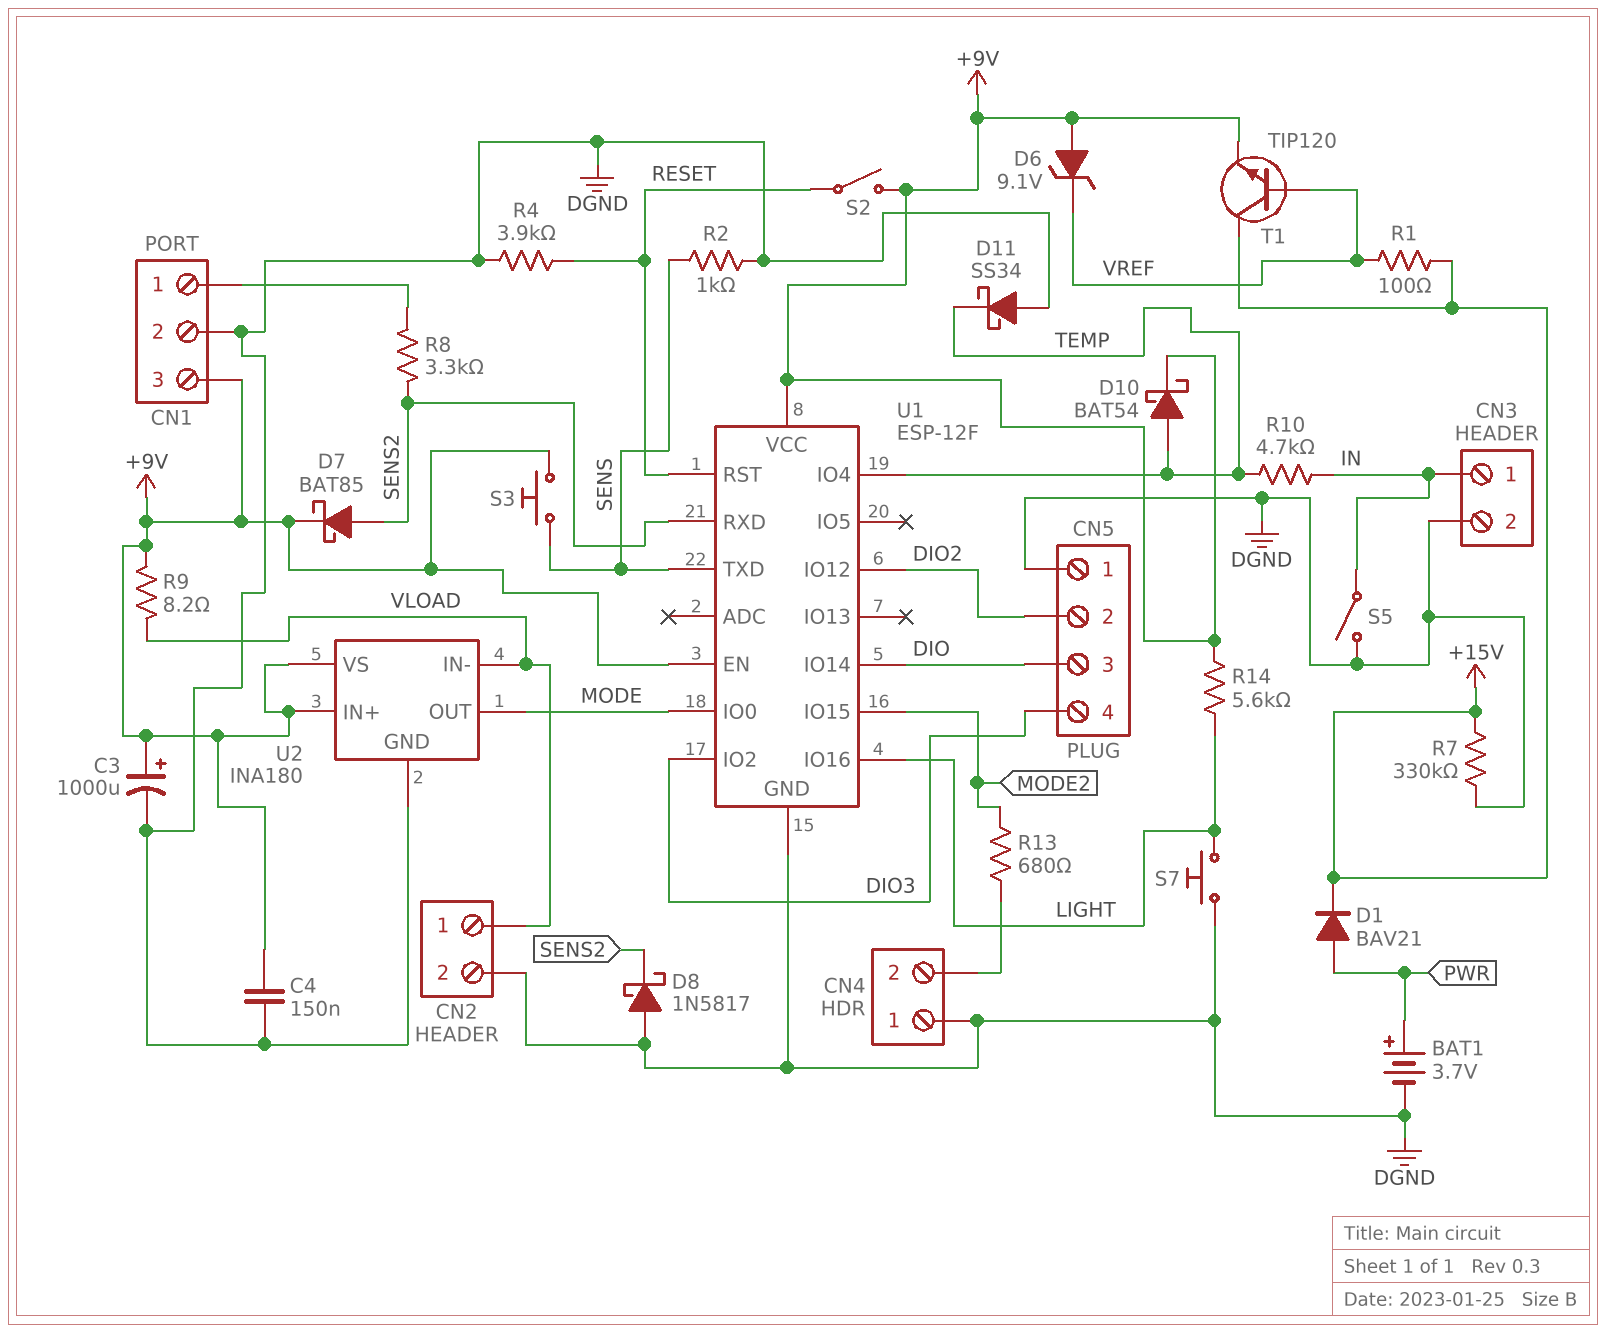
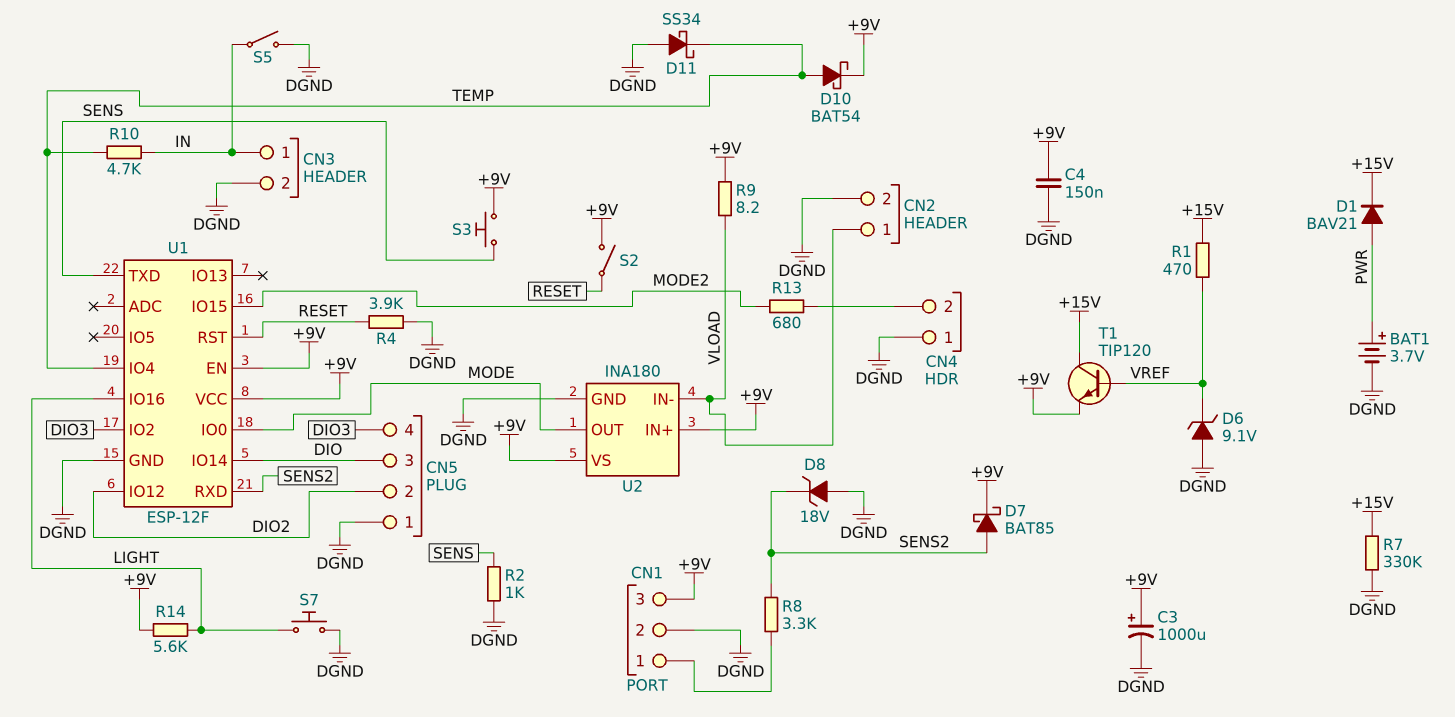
D6: zener 9.1V (A +9V, K VREF) -> zener 9.1V (A DGND, K VREF)
D8: schottky 1N5817 (A DGND, K SENS2) -> zener 18V (A DGND, K SENS2)
R1: 100 (+15V, VREF) -> 470 (+15V, VREF)

